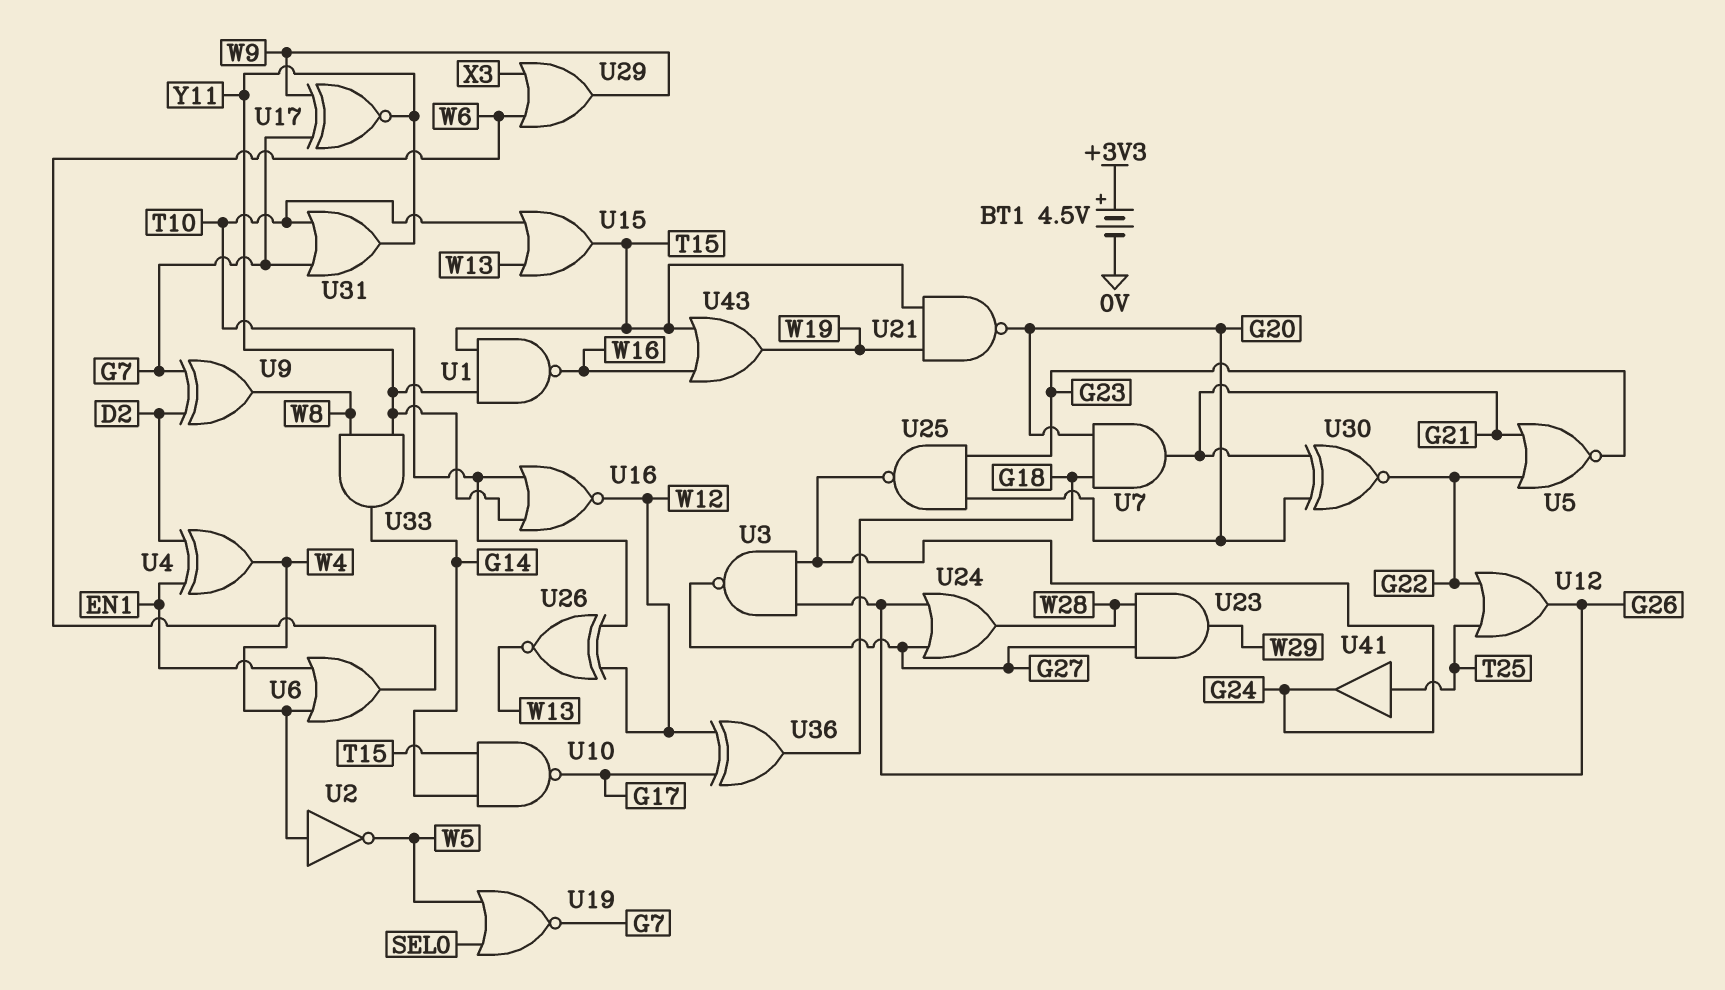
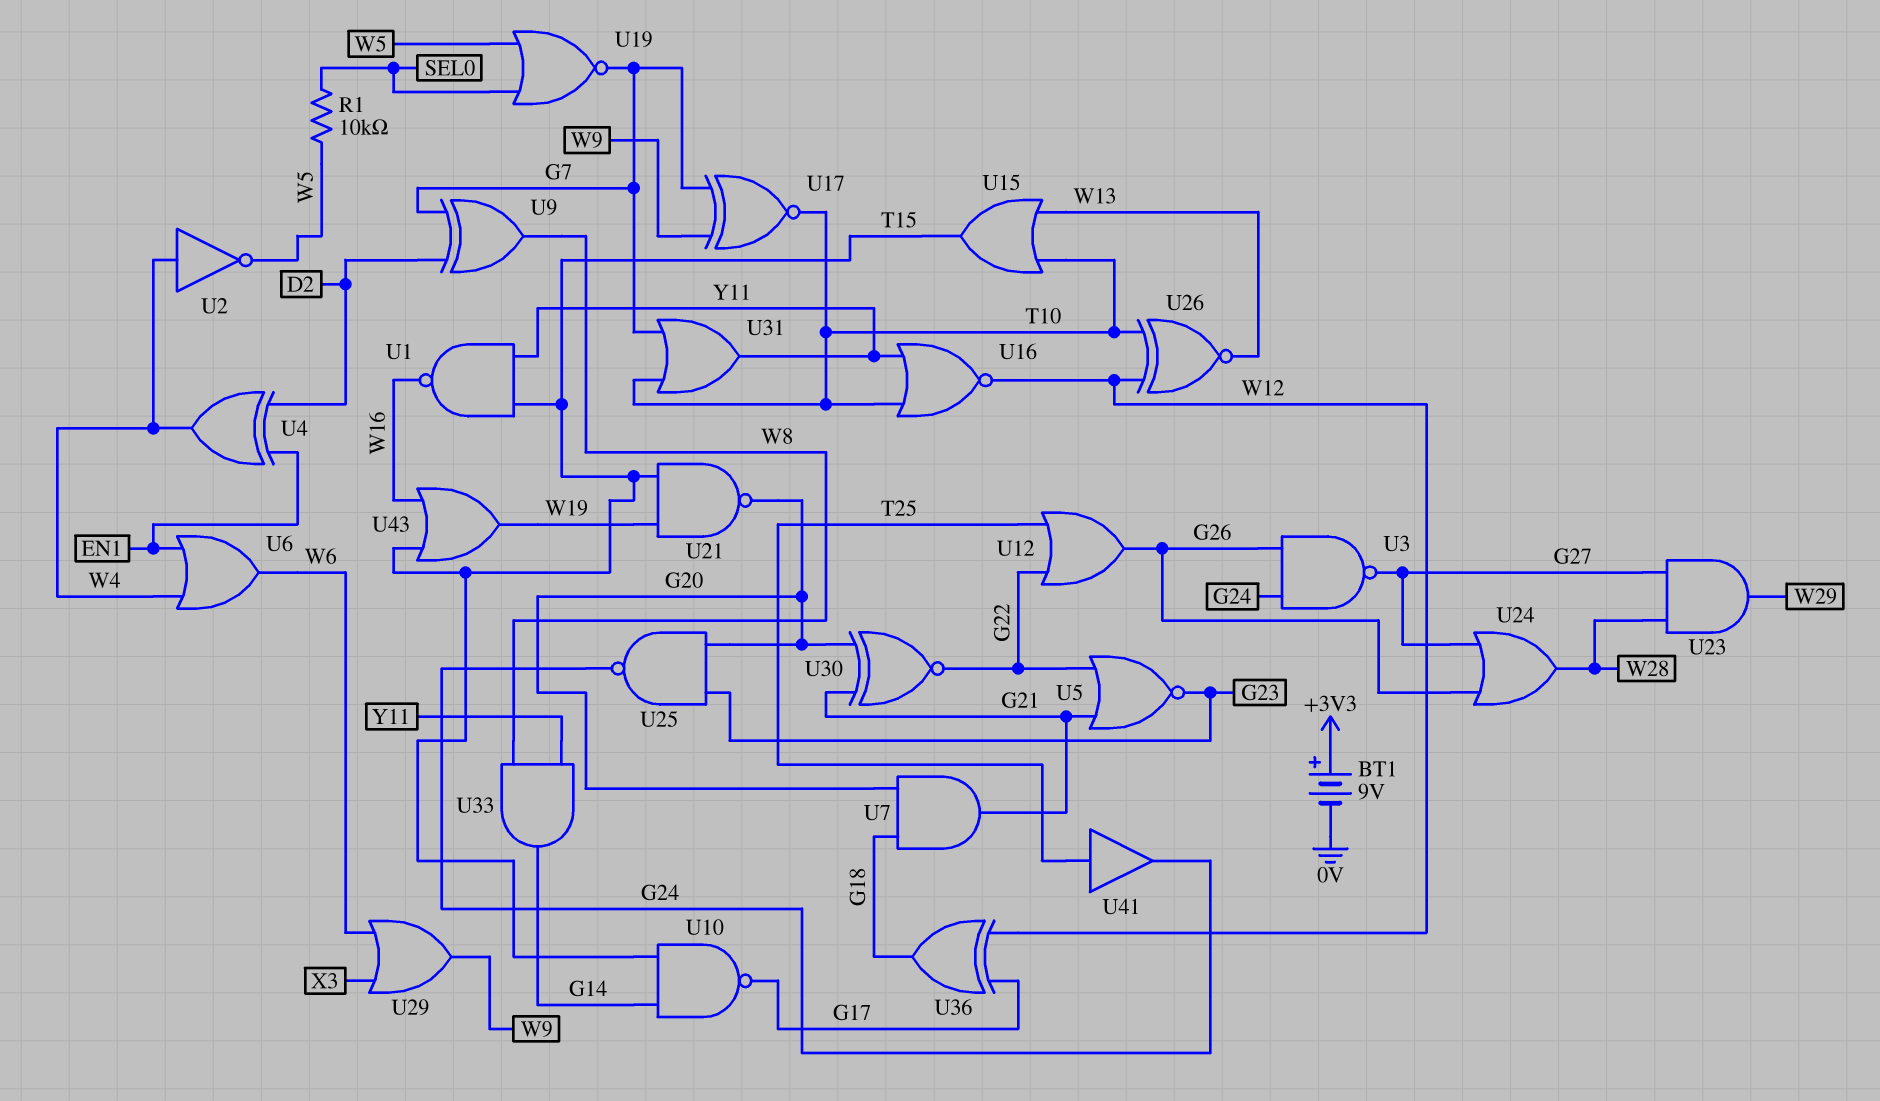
BT1: 4.5V (plus +3V3, minus 0V) -> 9V (plus +3V3, minus 0V)
R1: none -> 10k (SEL0, W5)
U17: XNOR (in G7, in W9, out Y11) -> XNOR (in G7, in W9, out T10)

